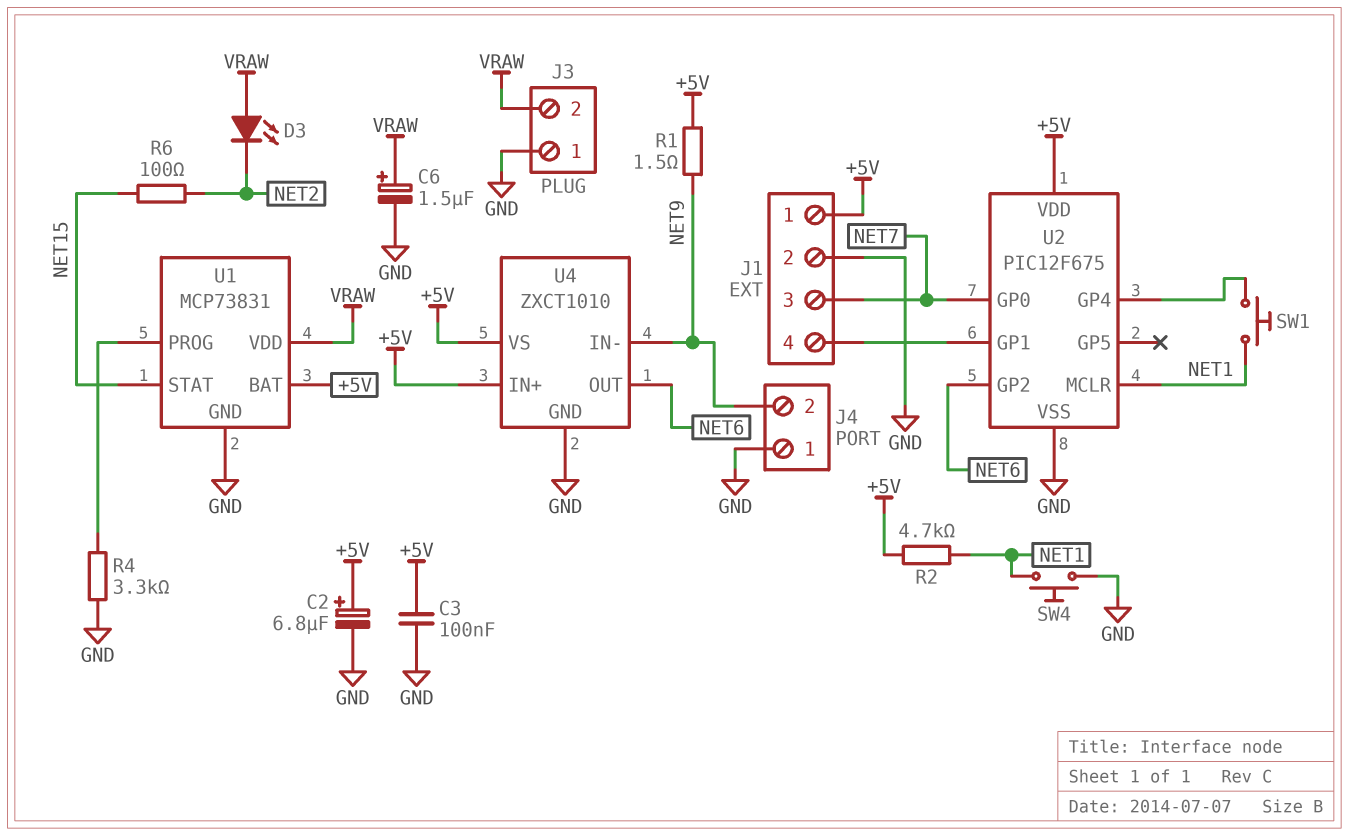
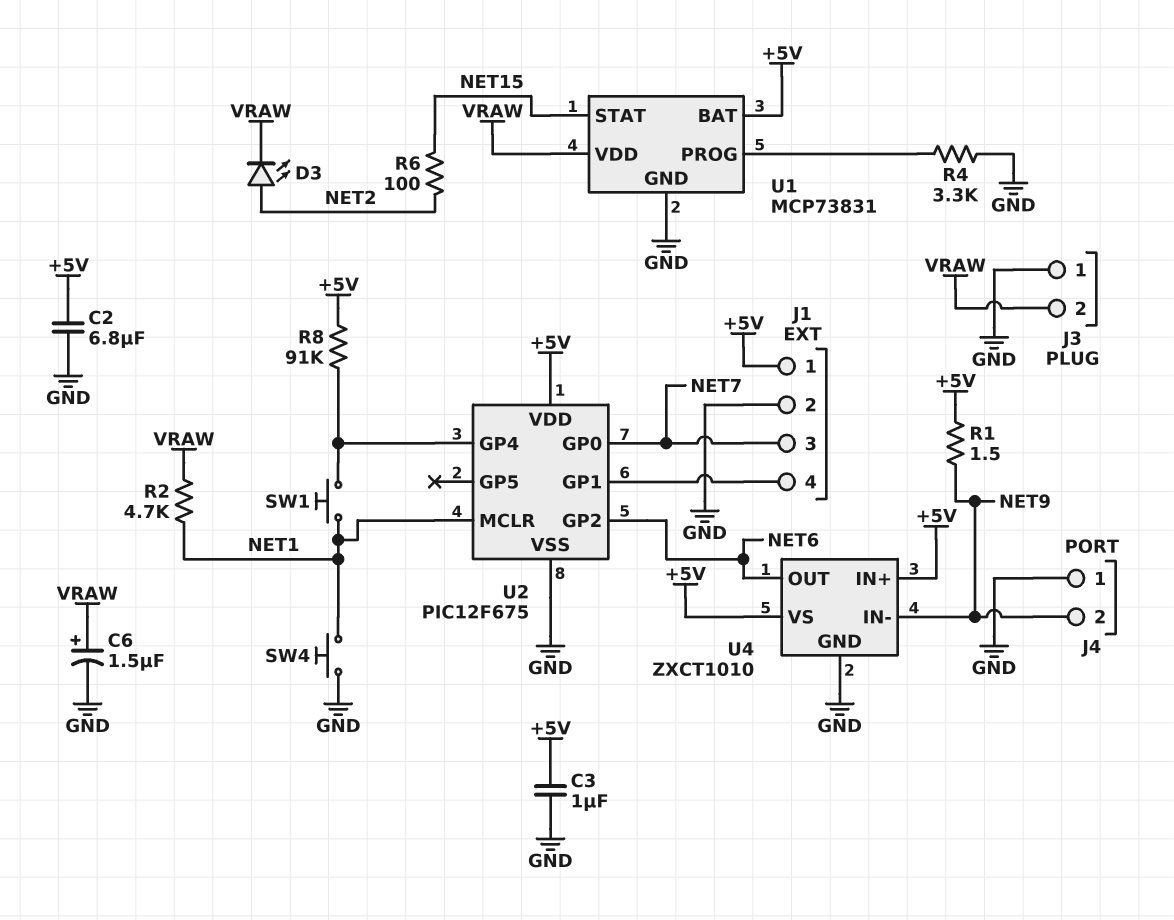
C2: 6.8uF (plus +5V, minus GND) -> 6.8uF (+5V, GND)
C3: 100nF (+5V, GND) -> 1uF (+5V, GND)
D3: LED (A VRAW, K NET2) -> LED (A NET2, K VRAW)
R2: 4.7k (+5V, NET1) -> 4.7k (NET1, VRAW)
R8: none -> 91k (+5V, U2/GP4)

